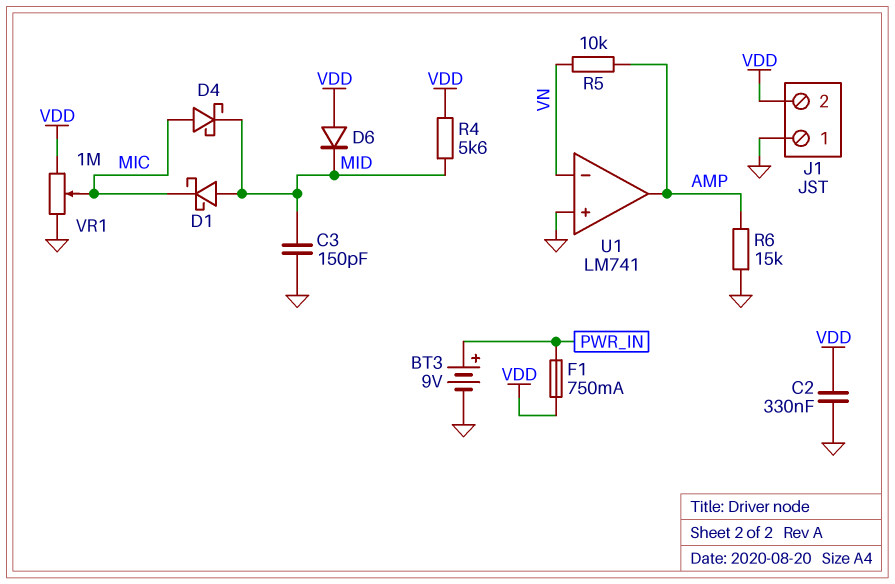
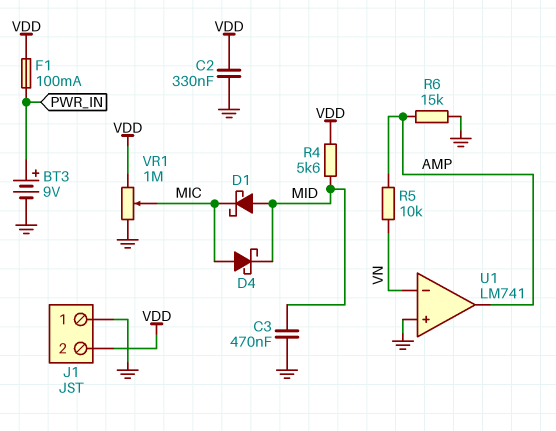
C3: 150pF (GND, MID) -> 470nF (GND, MID)
D6: diode (A VDD, K MID) -> none
F1: 750mA (PWR_IN, VDD) -> 100mA (PWR_IN, VDD)

